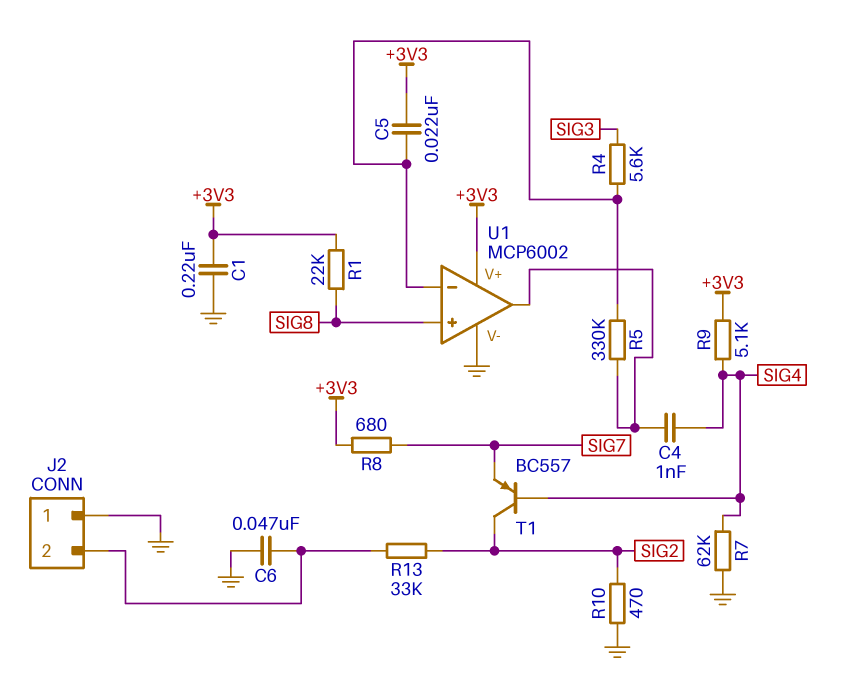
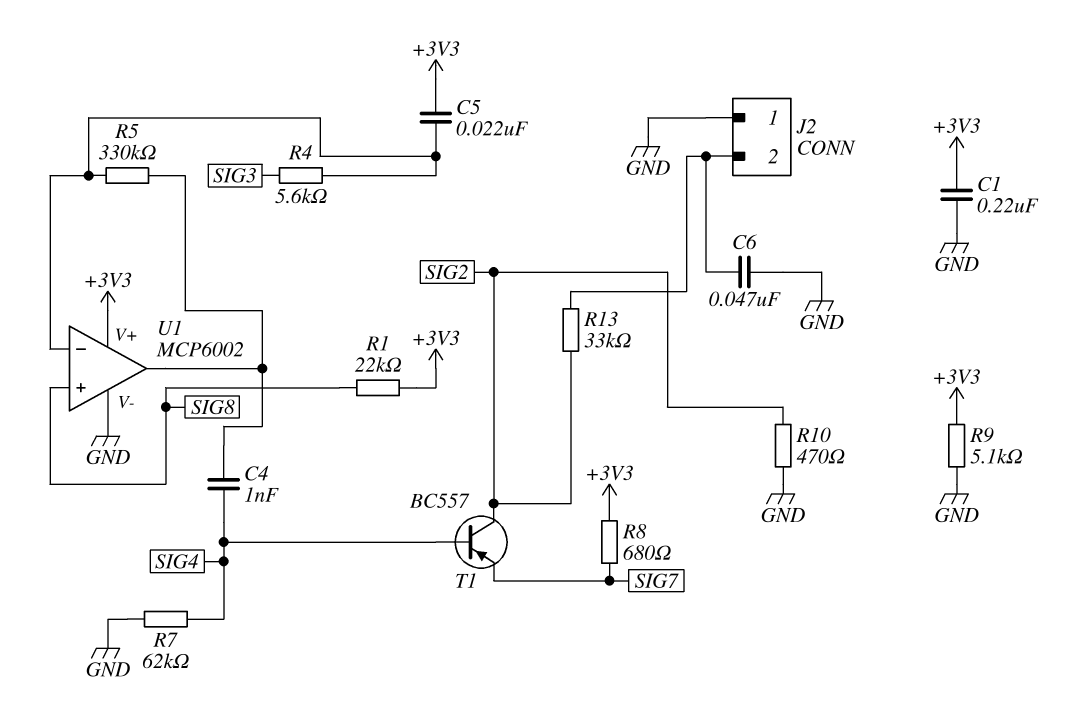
R9: 5.1k (+3V3, SIG4) -> 5.1k (+3V3, GND)

